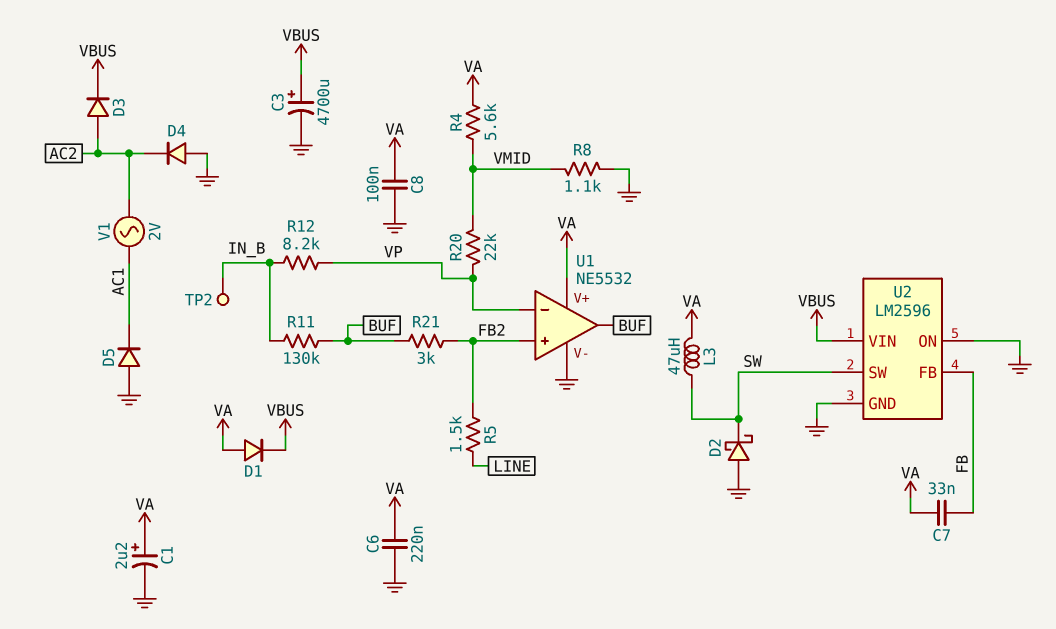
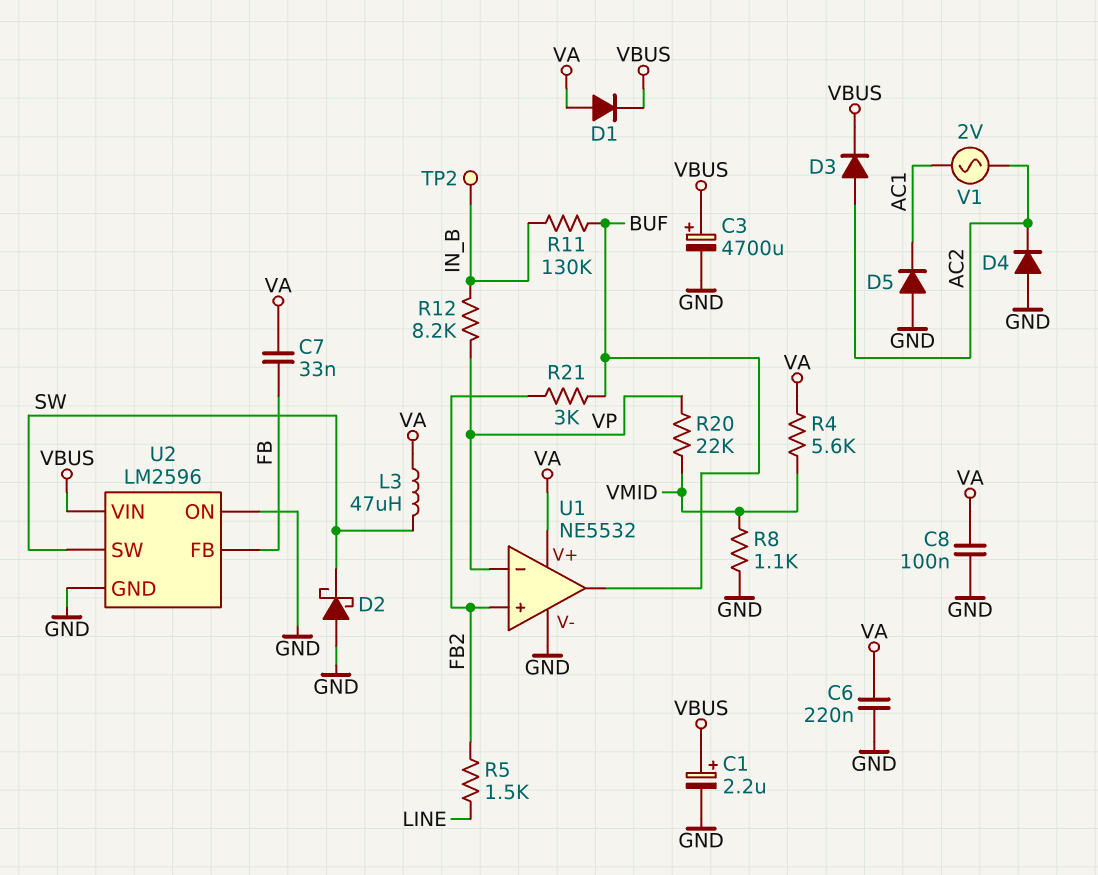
C1: 2.2uF (plus VA, minus GND) -> 2.2uF (plus VBUS, minus GND)

